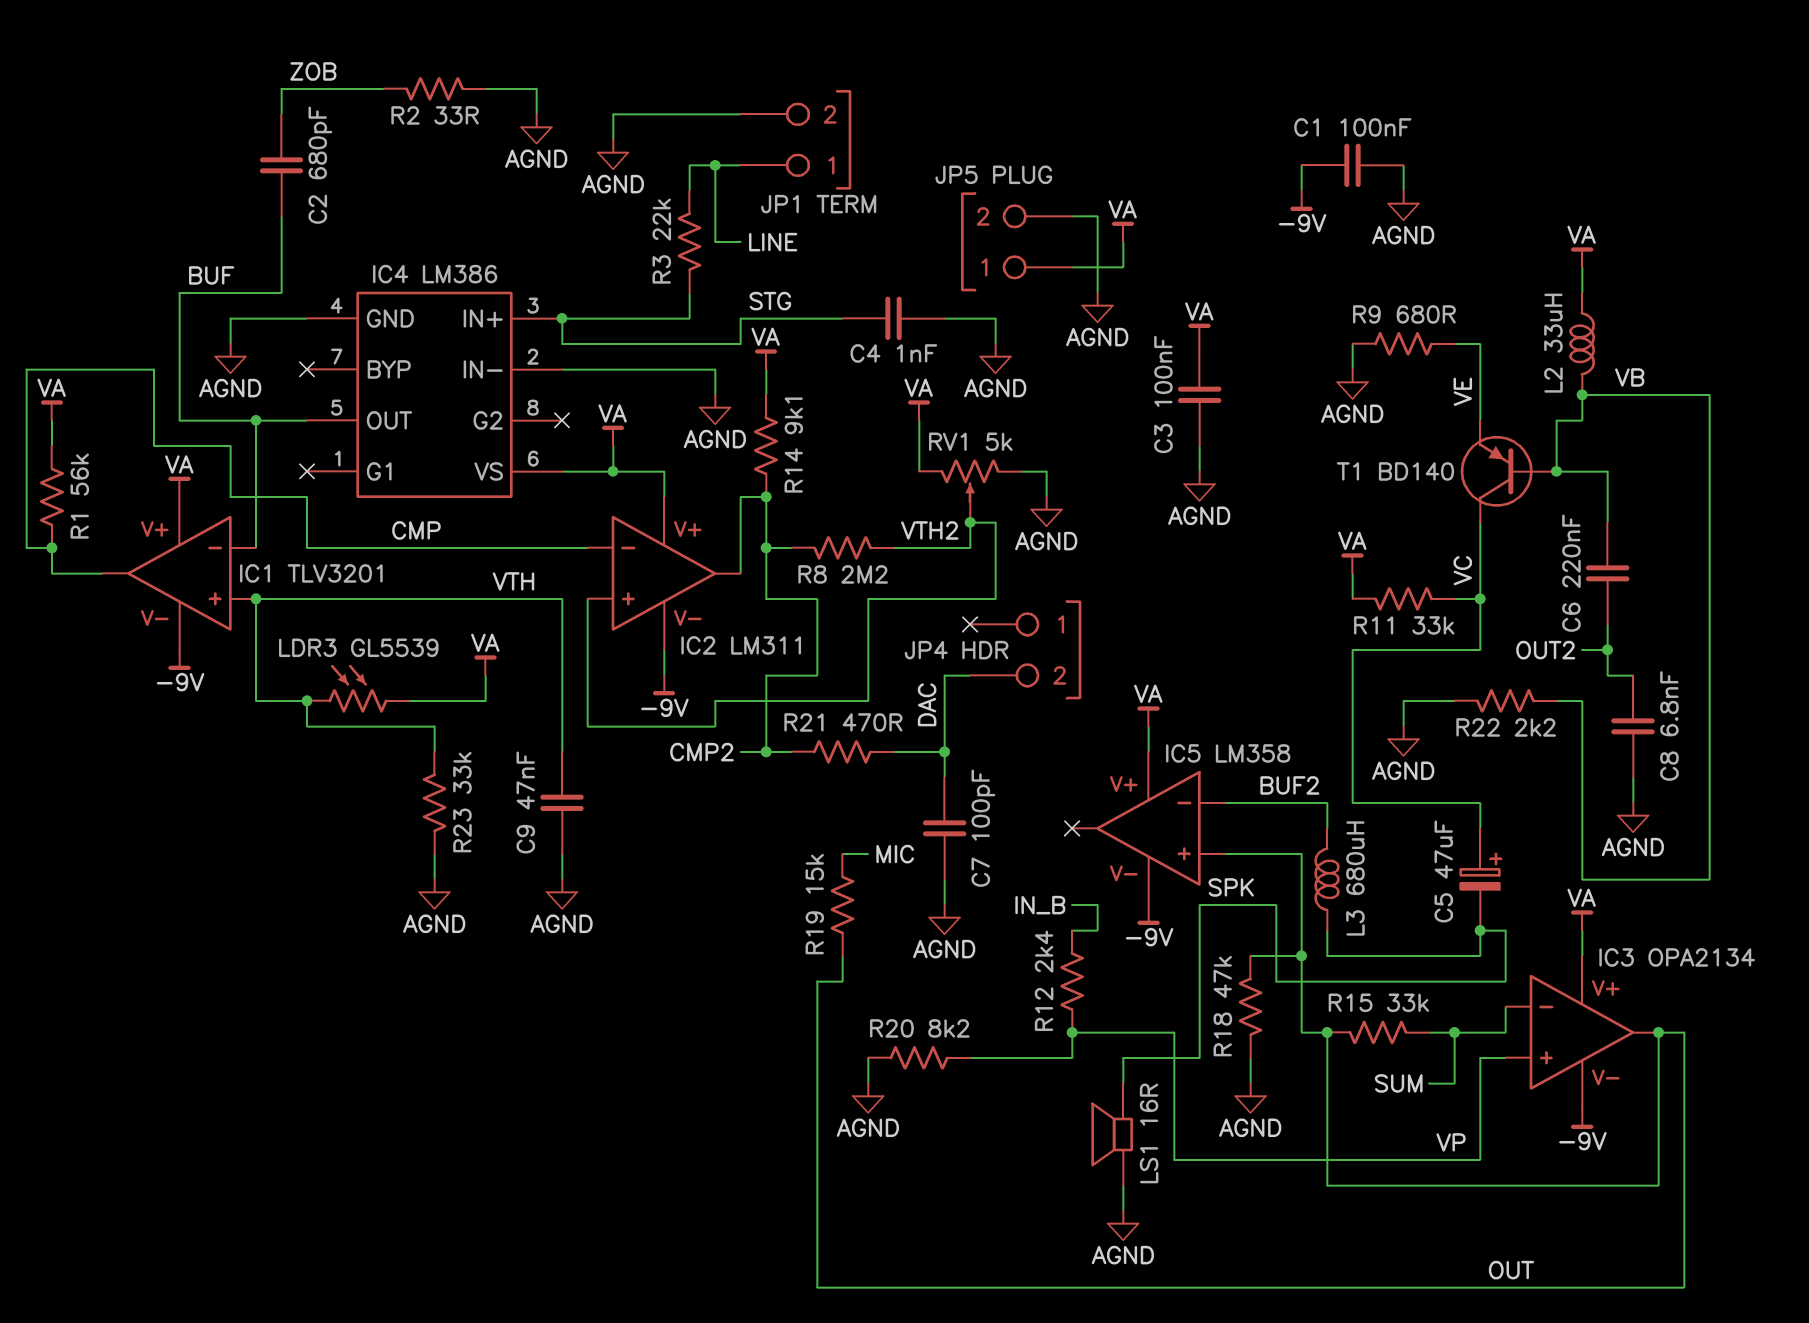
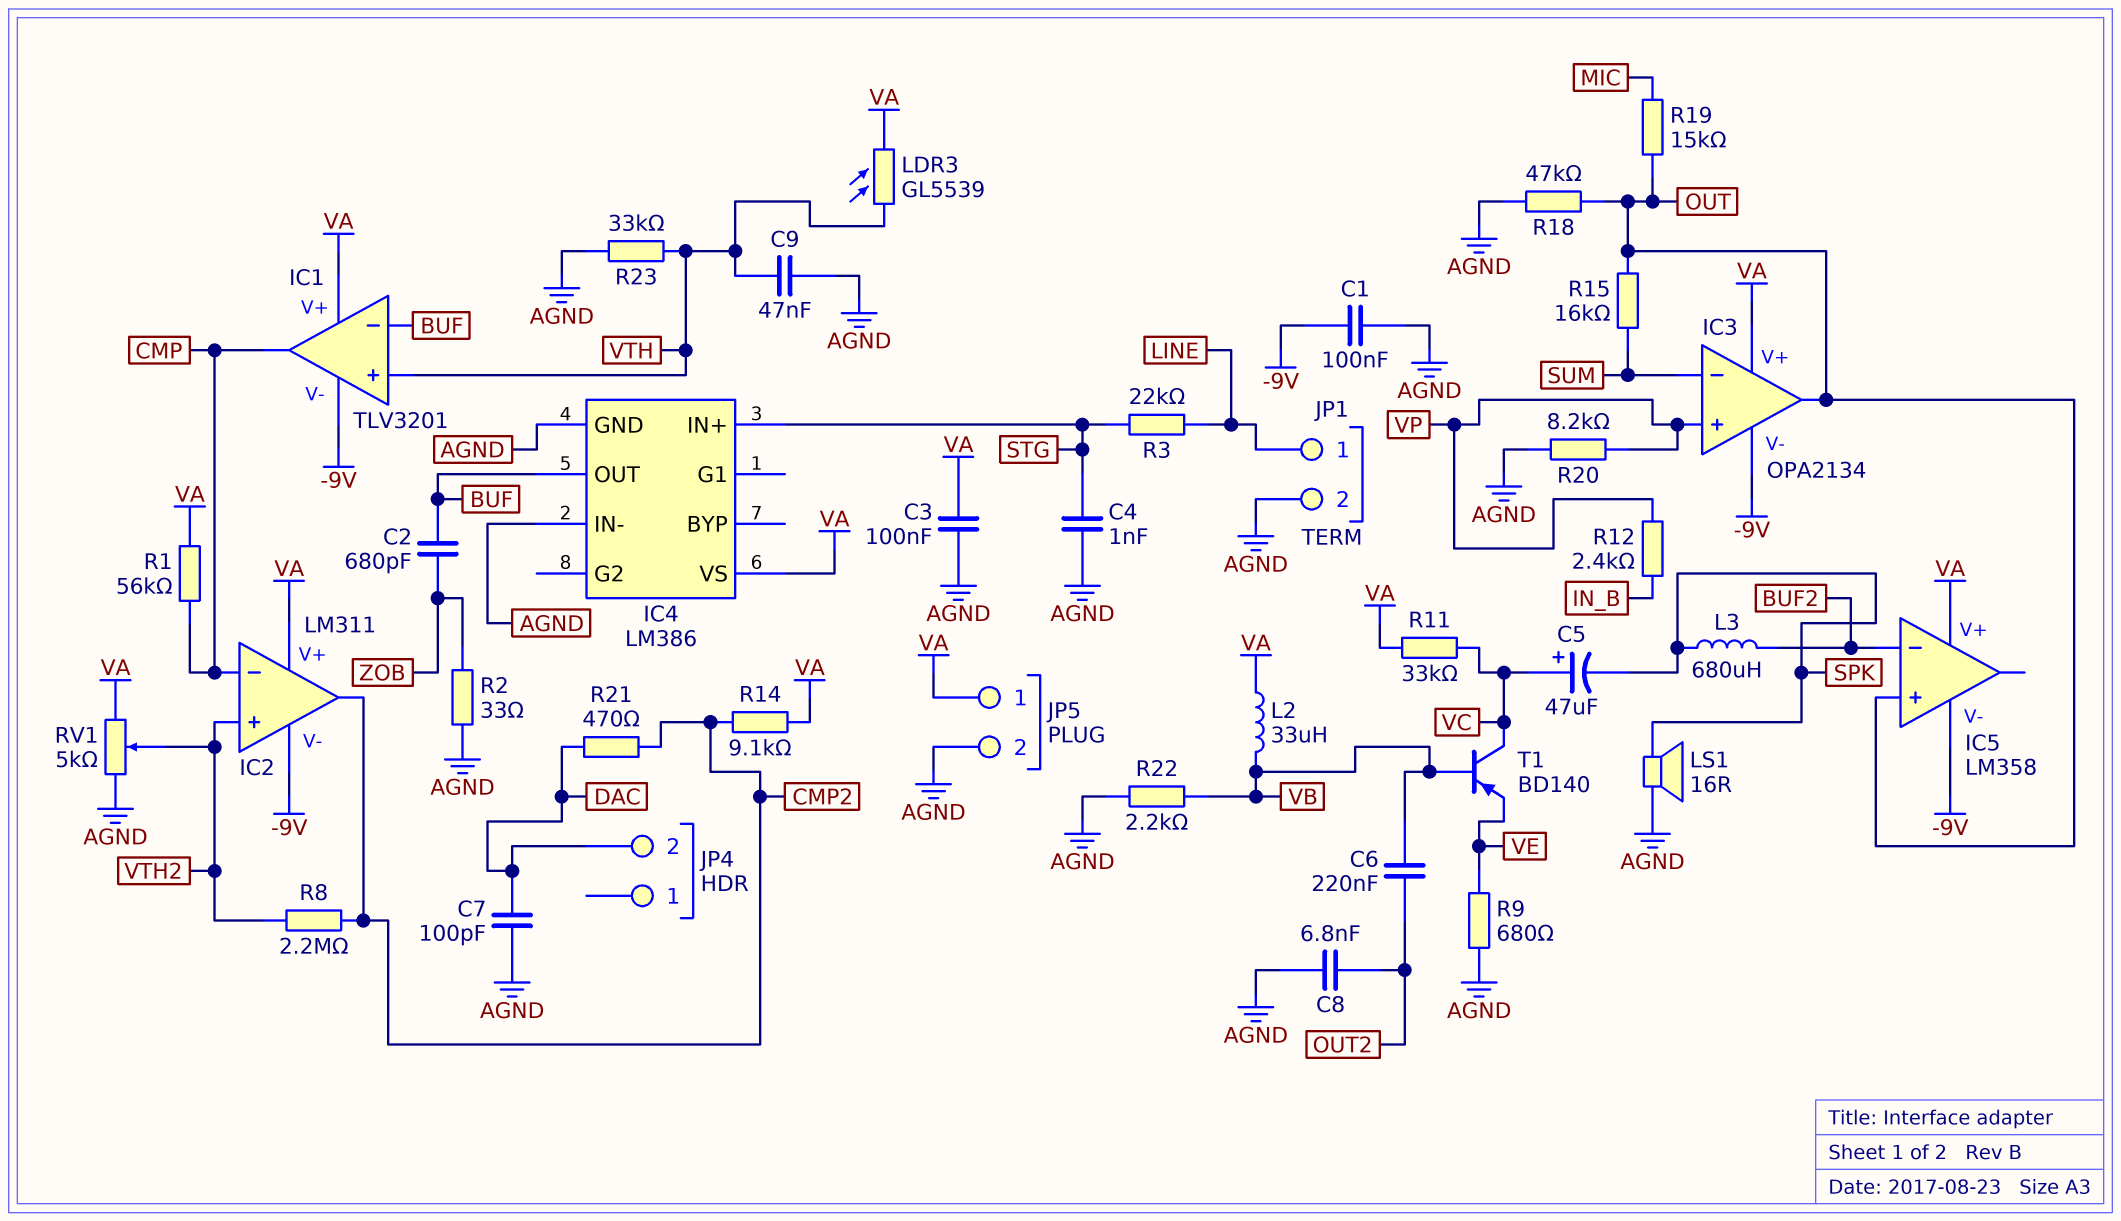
R15: 33k (OUT, SUM) -> 16k (OUT, SUM)

